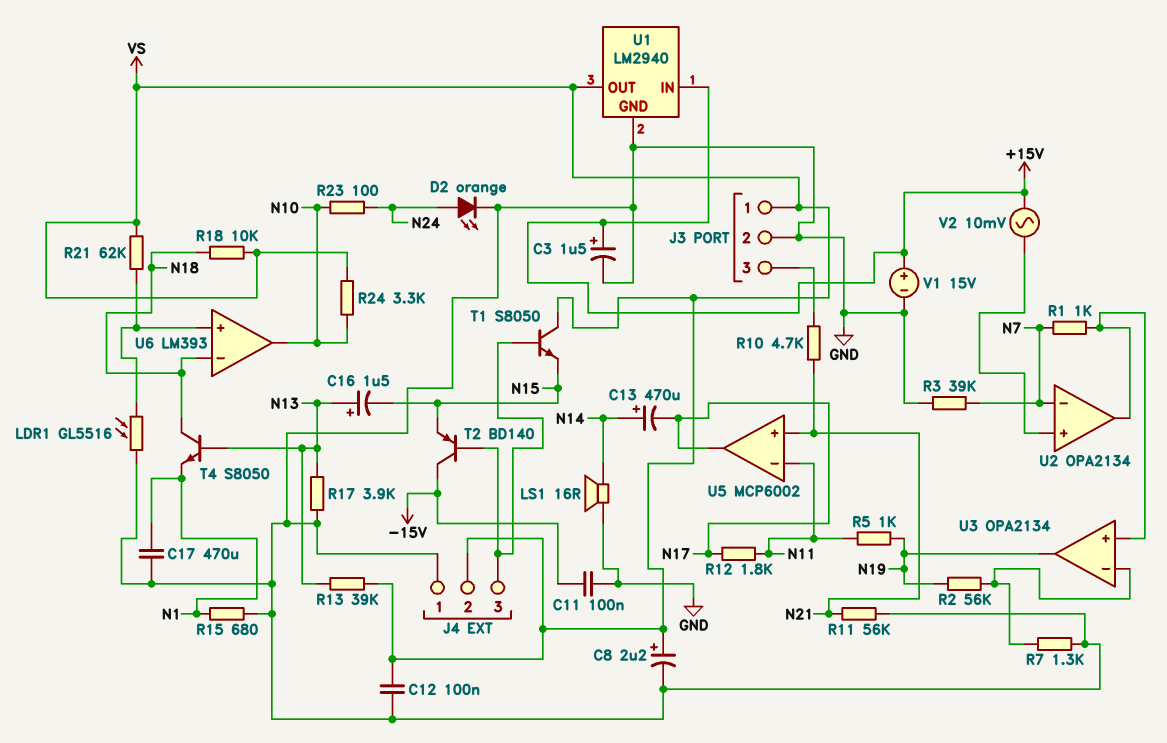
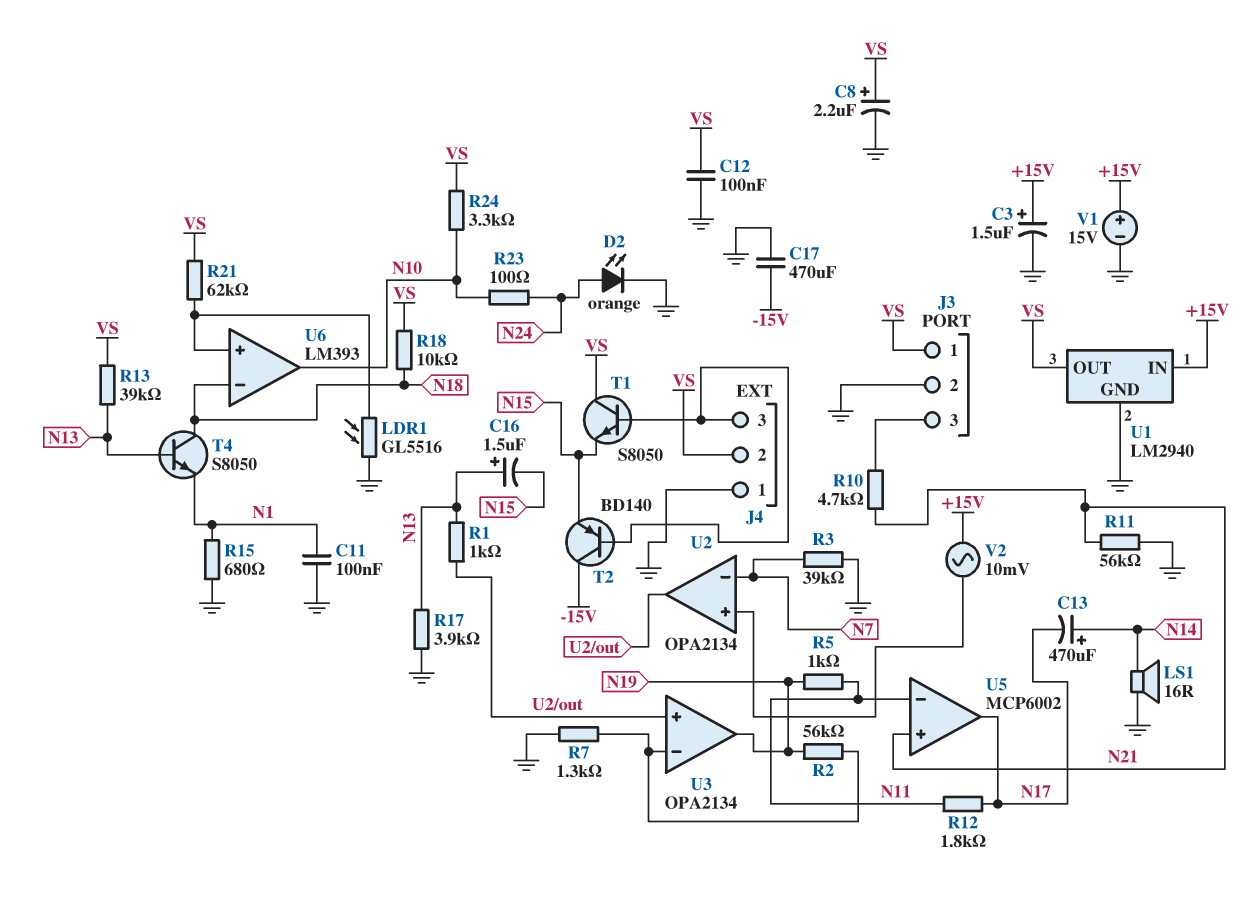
C11: 100nF (-15V, GND) -> 100nF (GND, N1)
C17: 470uF (GND, N1) -> 470uF (-15V, GND)
R1: 1k (N7, U2/out) -> 1k (N13, U2/out)

